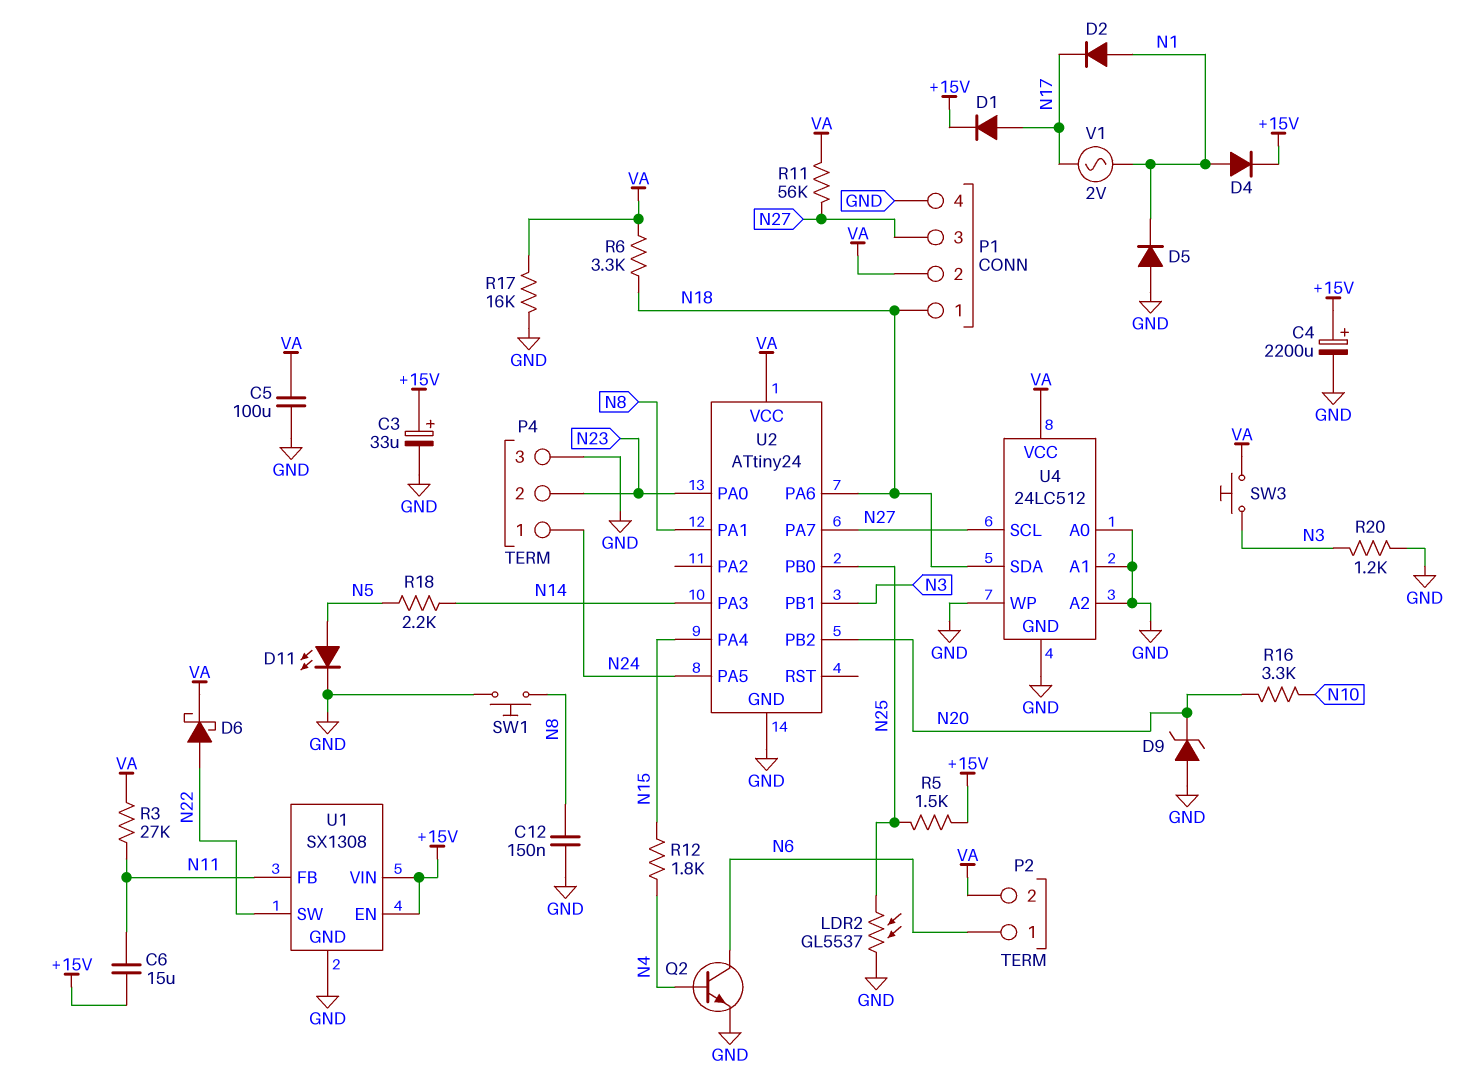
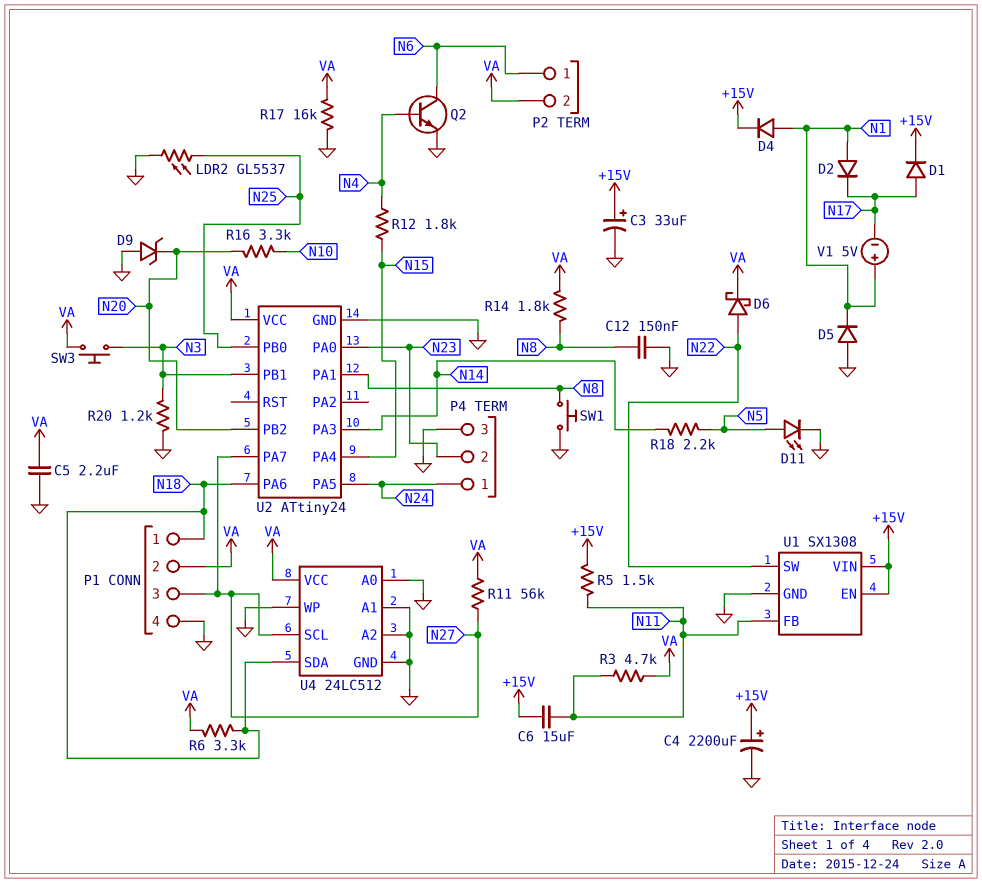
C5: 100uF (GND, VA) -> 2.2uF (GND, VA)
R3: 27k (N11, VA) -> 4.7k (N11, VA)
R5: 1.5k (+15V, N25) -> 1.5k (+15V, N11)
R14: none -> 1.8k (N8, VA)
V1: AC 2V (N1, N17) -> 5V (plus N1, minus N17)

